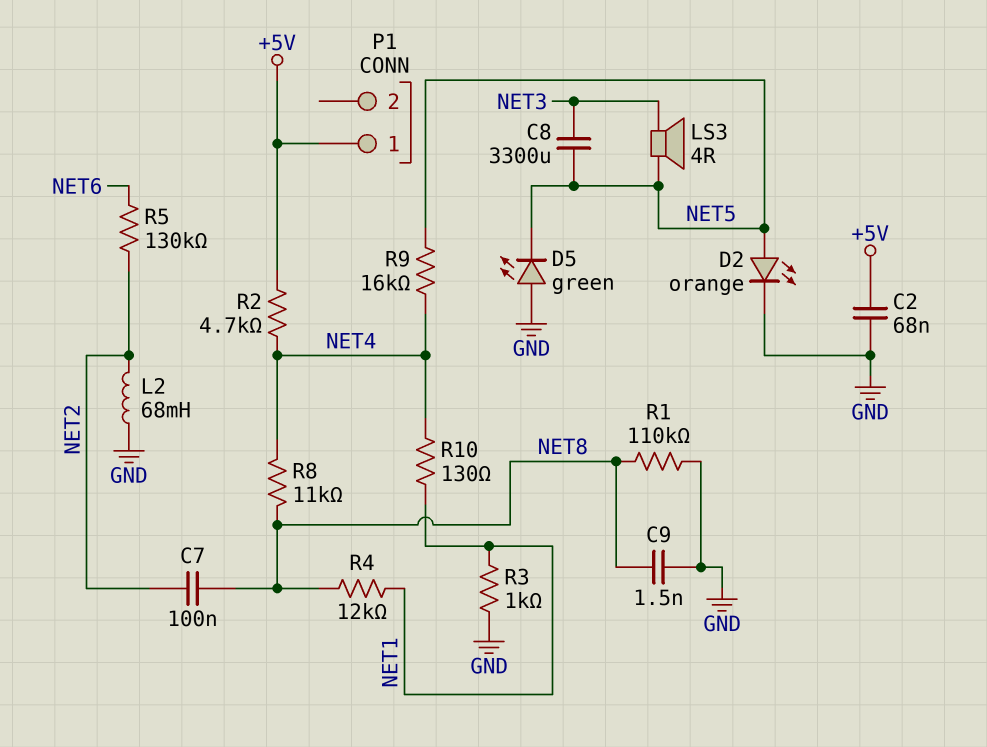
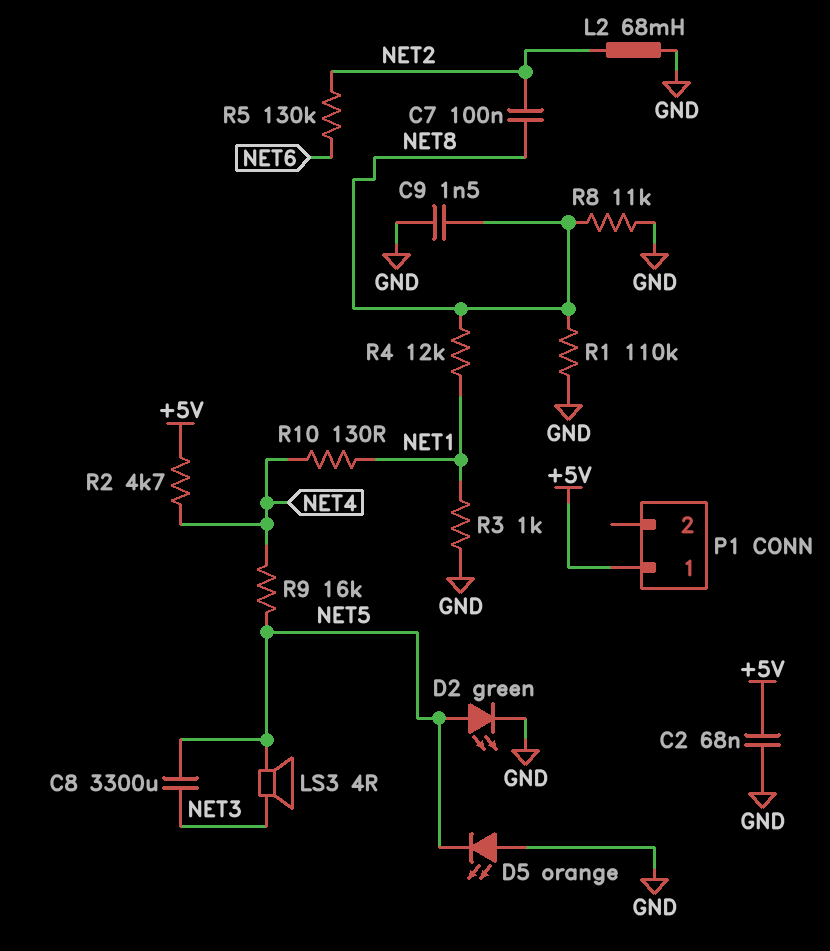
D2: LED orange (A NET5, K GND) -> LED green (A NET5, K GND)
D5: LED green (A GND, K NET5) -> LED orange (A GND, K NET5)
R8: 11k (NET4, NET8) -> 11k (GND, NET8)

